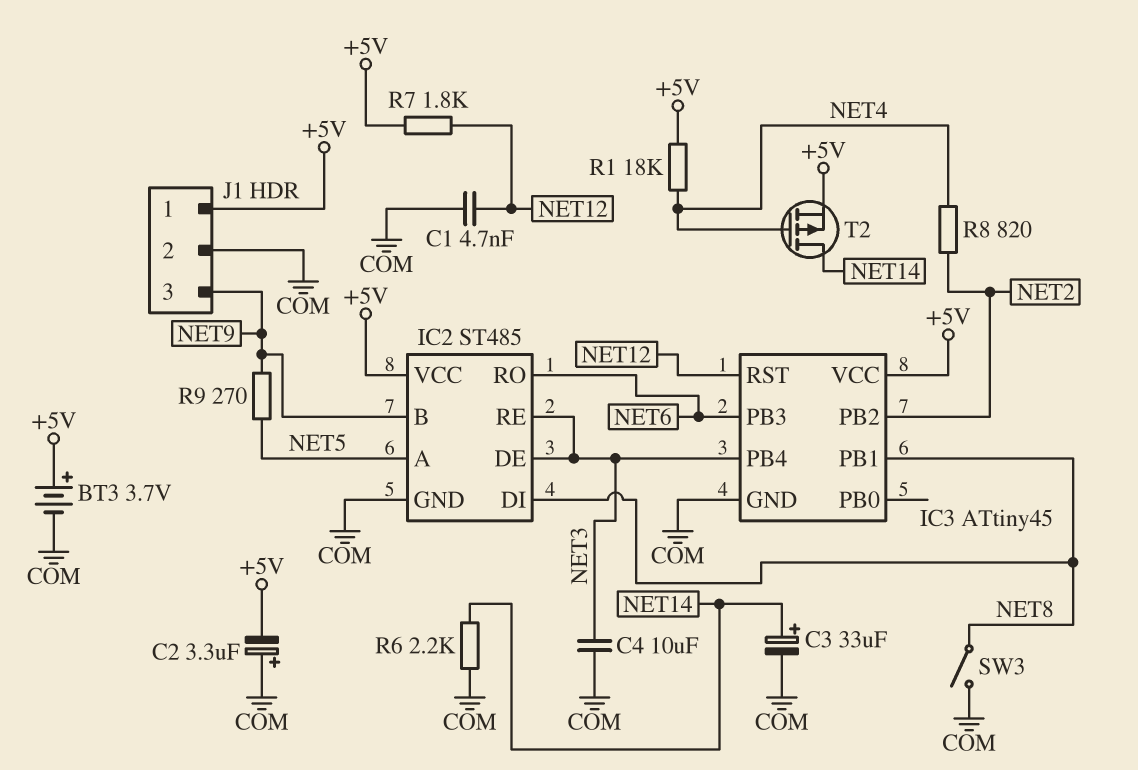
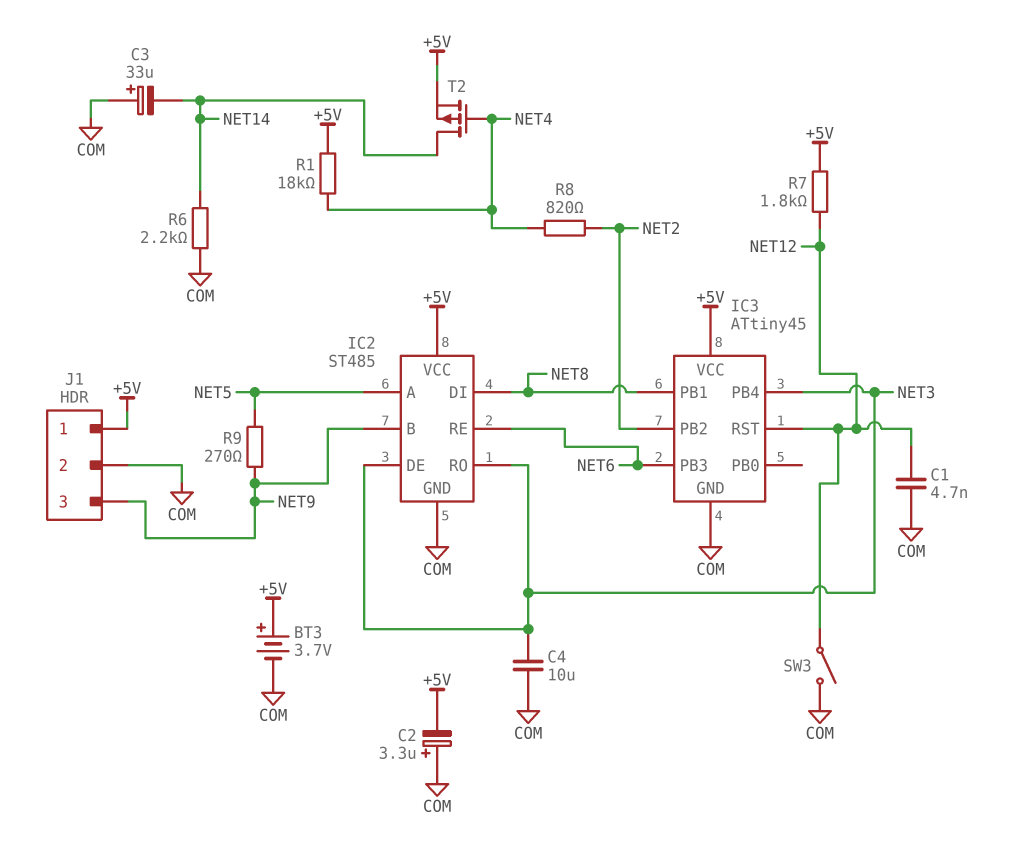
C3: 33uF (plus NET14, minus COM) -> 33uF (plus COM, minus NET14)
IC2 pin RE: NET3 -> NET6
IC2 pin RO: NET6 -> NET3
SW3: switch (COM, NET8) -> switch (COM, NET12)

